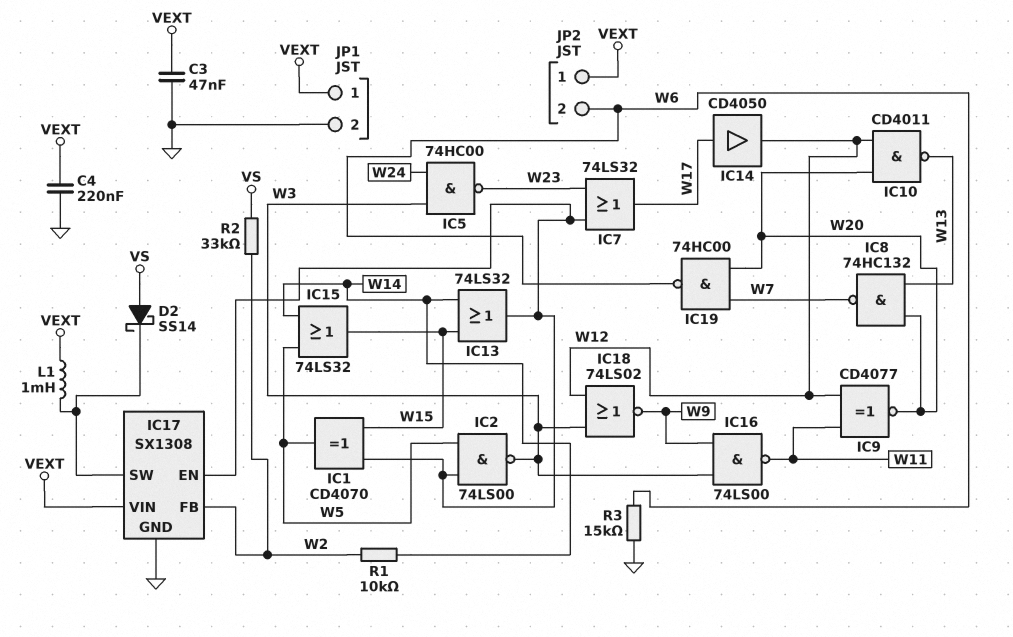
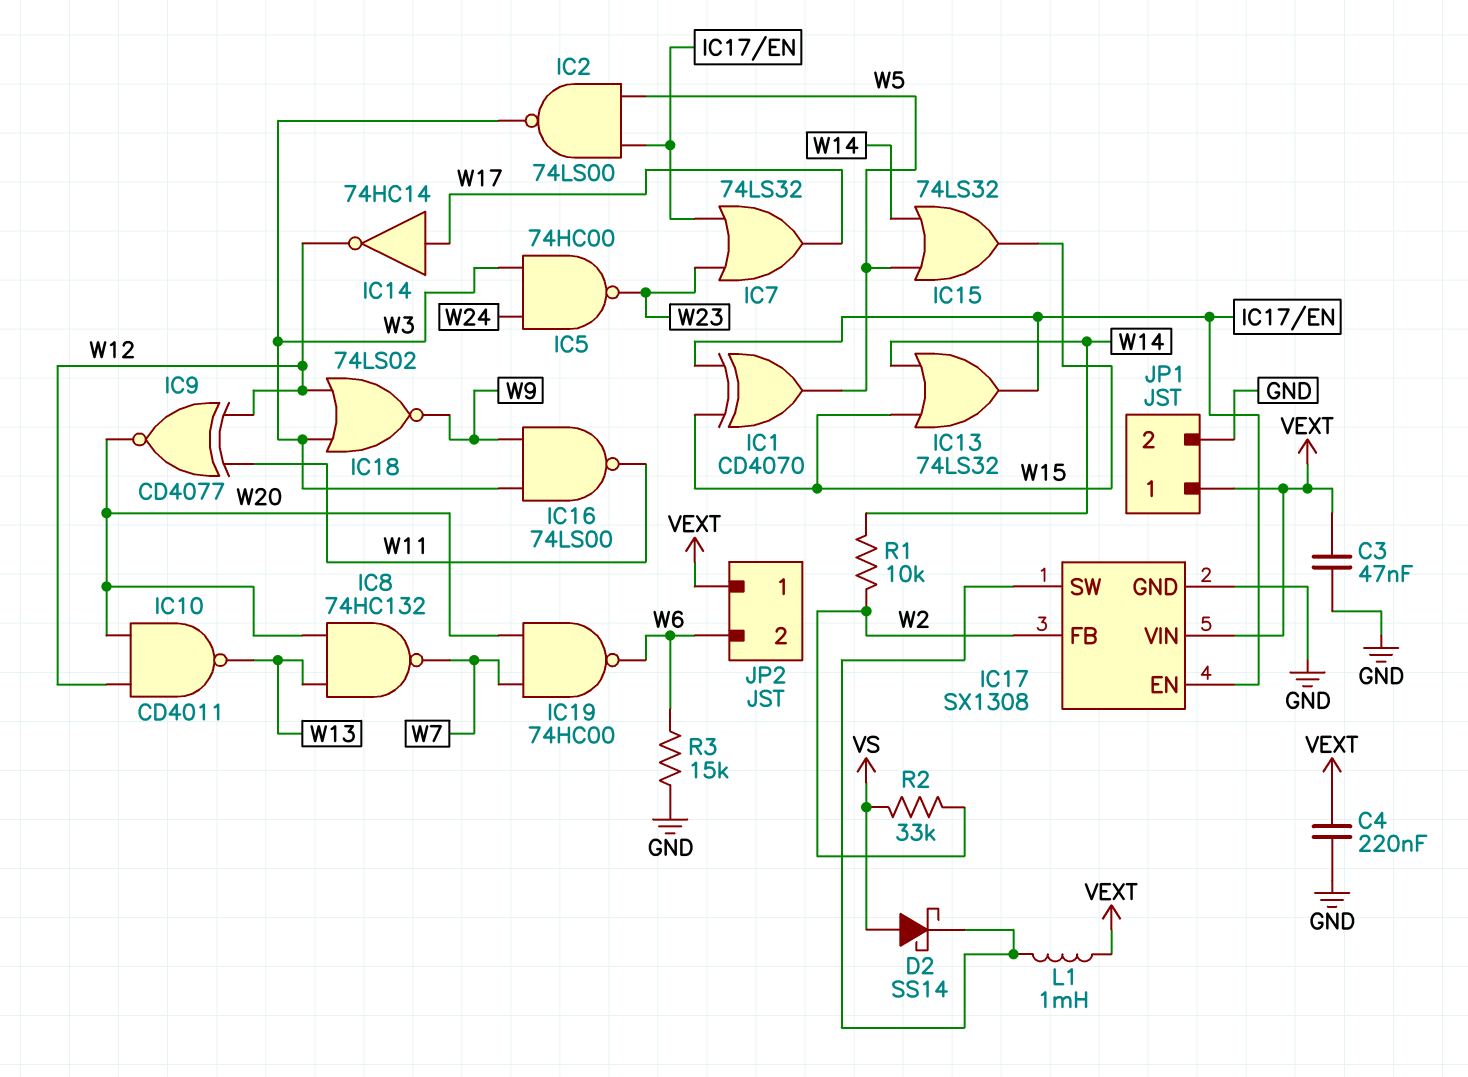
IC14: buffer CD4050 (in W17, out W12) -> NOT 74HC14 (in W17, out W12)

